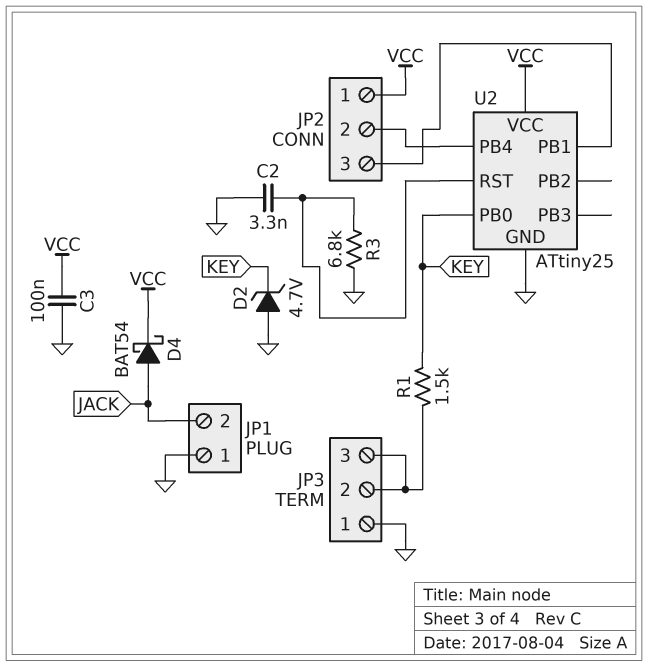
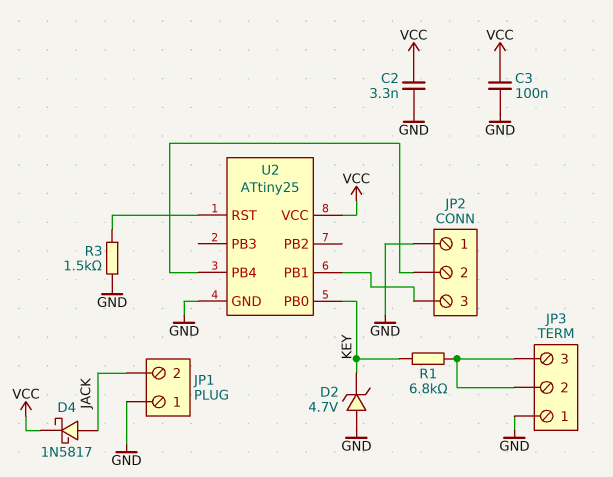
C2: 3.3nF (GND, U2/RST) -> 3.3nF (GND, VCC)
D4: schottky BAT54 (A JACK, K VCC) -> schottky 1N5817 (A JACK, K VCC)
JP2 pin 1: VCC -> GND
R1: 1.5k (JP3/2, KEY) -> 6.8k (JP3/2, KEY)
R3: 6.8k (GND, U2/RST) -> 1.5k (GND, U2/RST)

